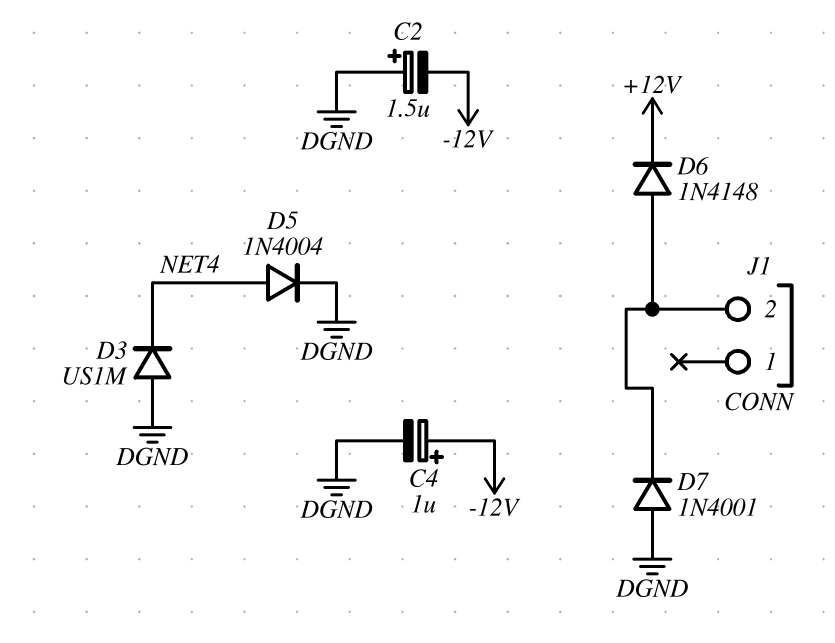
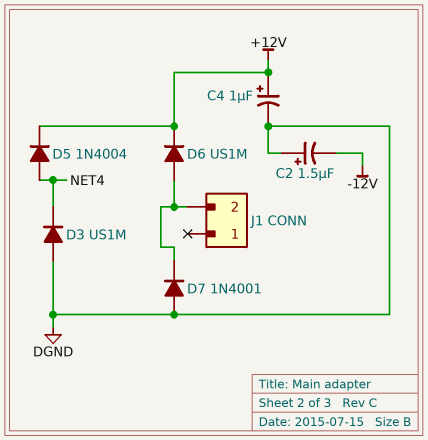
C4: 1uF (plus -12V, minus DGND) -> 1uF (plus +12V, minus DGND)
D5: diode 1N4004 (A NET4, K DGND) -> diode 1N4004 (A NET4, K +12V)
D6: diode 1N4148 (A J1/2, K +12V) -> diode US1M (A J1/2, K +12V)

